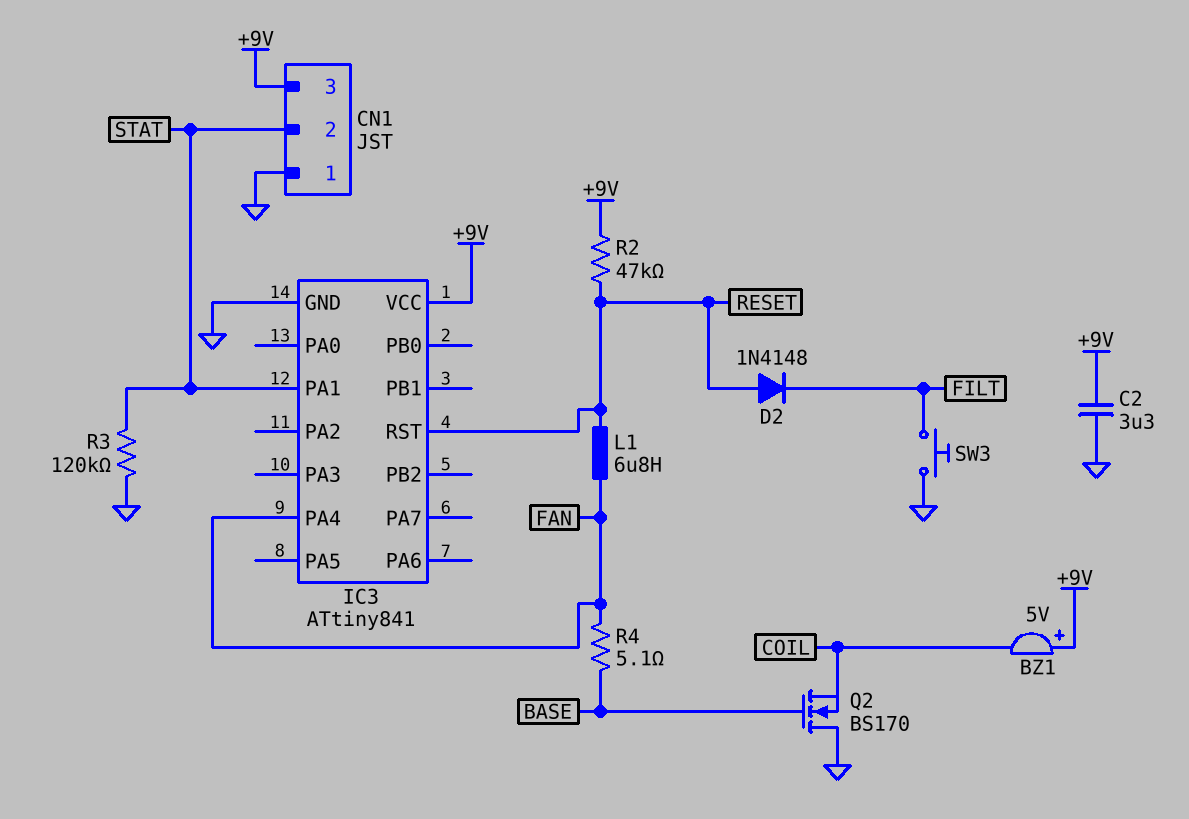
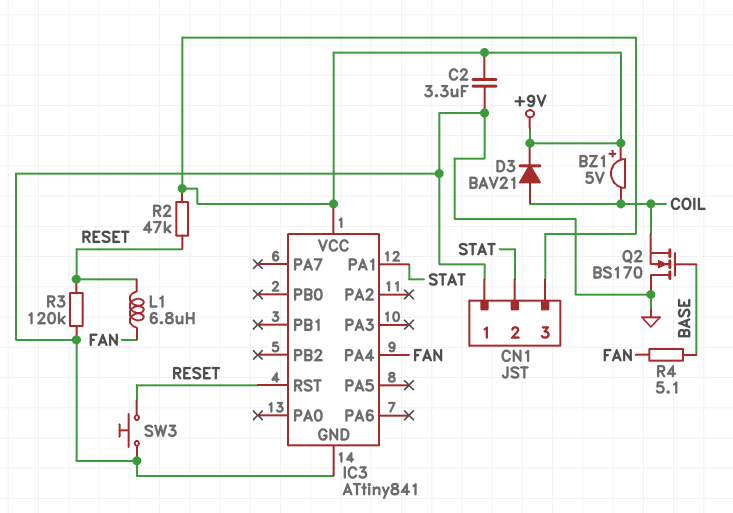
D2: diode 1N4148 (A RESET, K FILT) -> none
D3: none -> diode BAV21 (A COIL, K +9V)
R3: 120k (GND, STAT) -> 120k (GND, RESET)
SW3: button (FILT, GND) -> button (GND, RESET)

